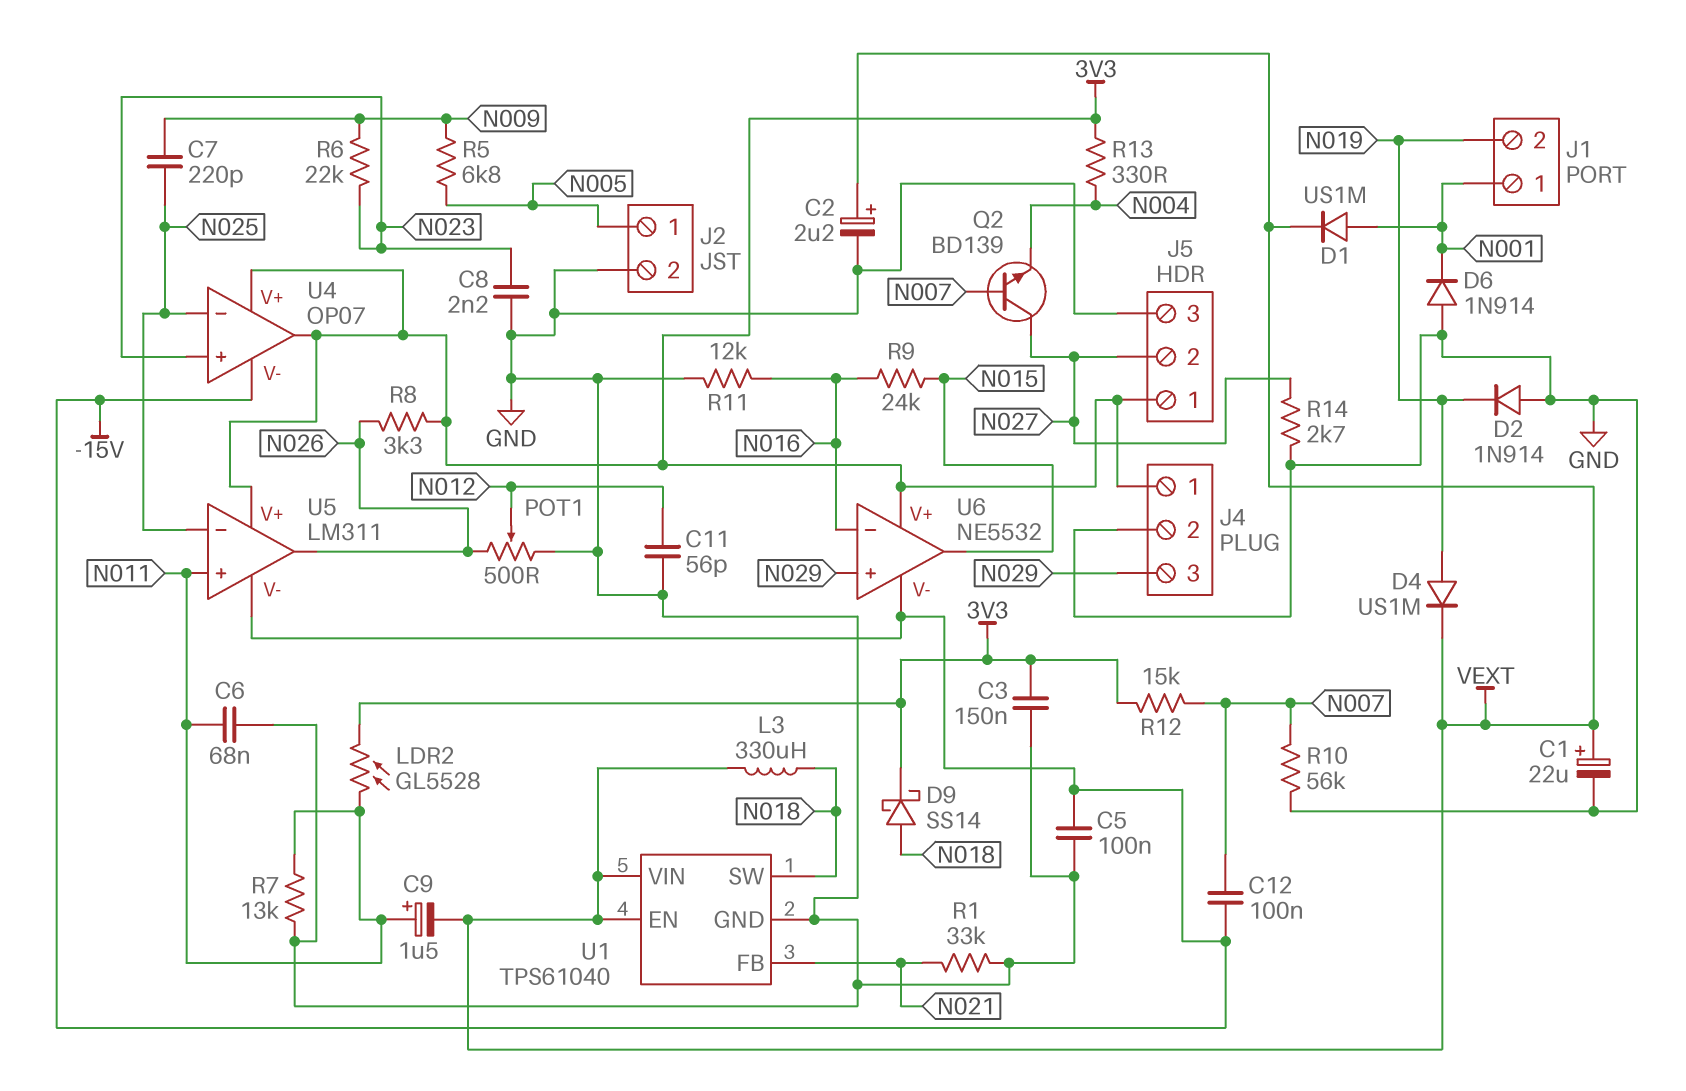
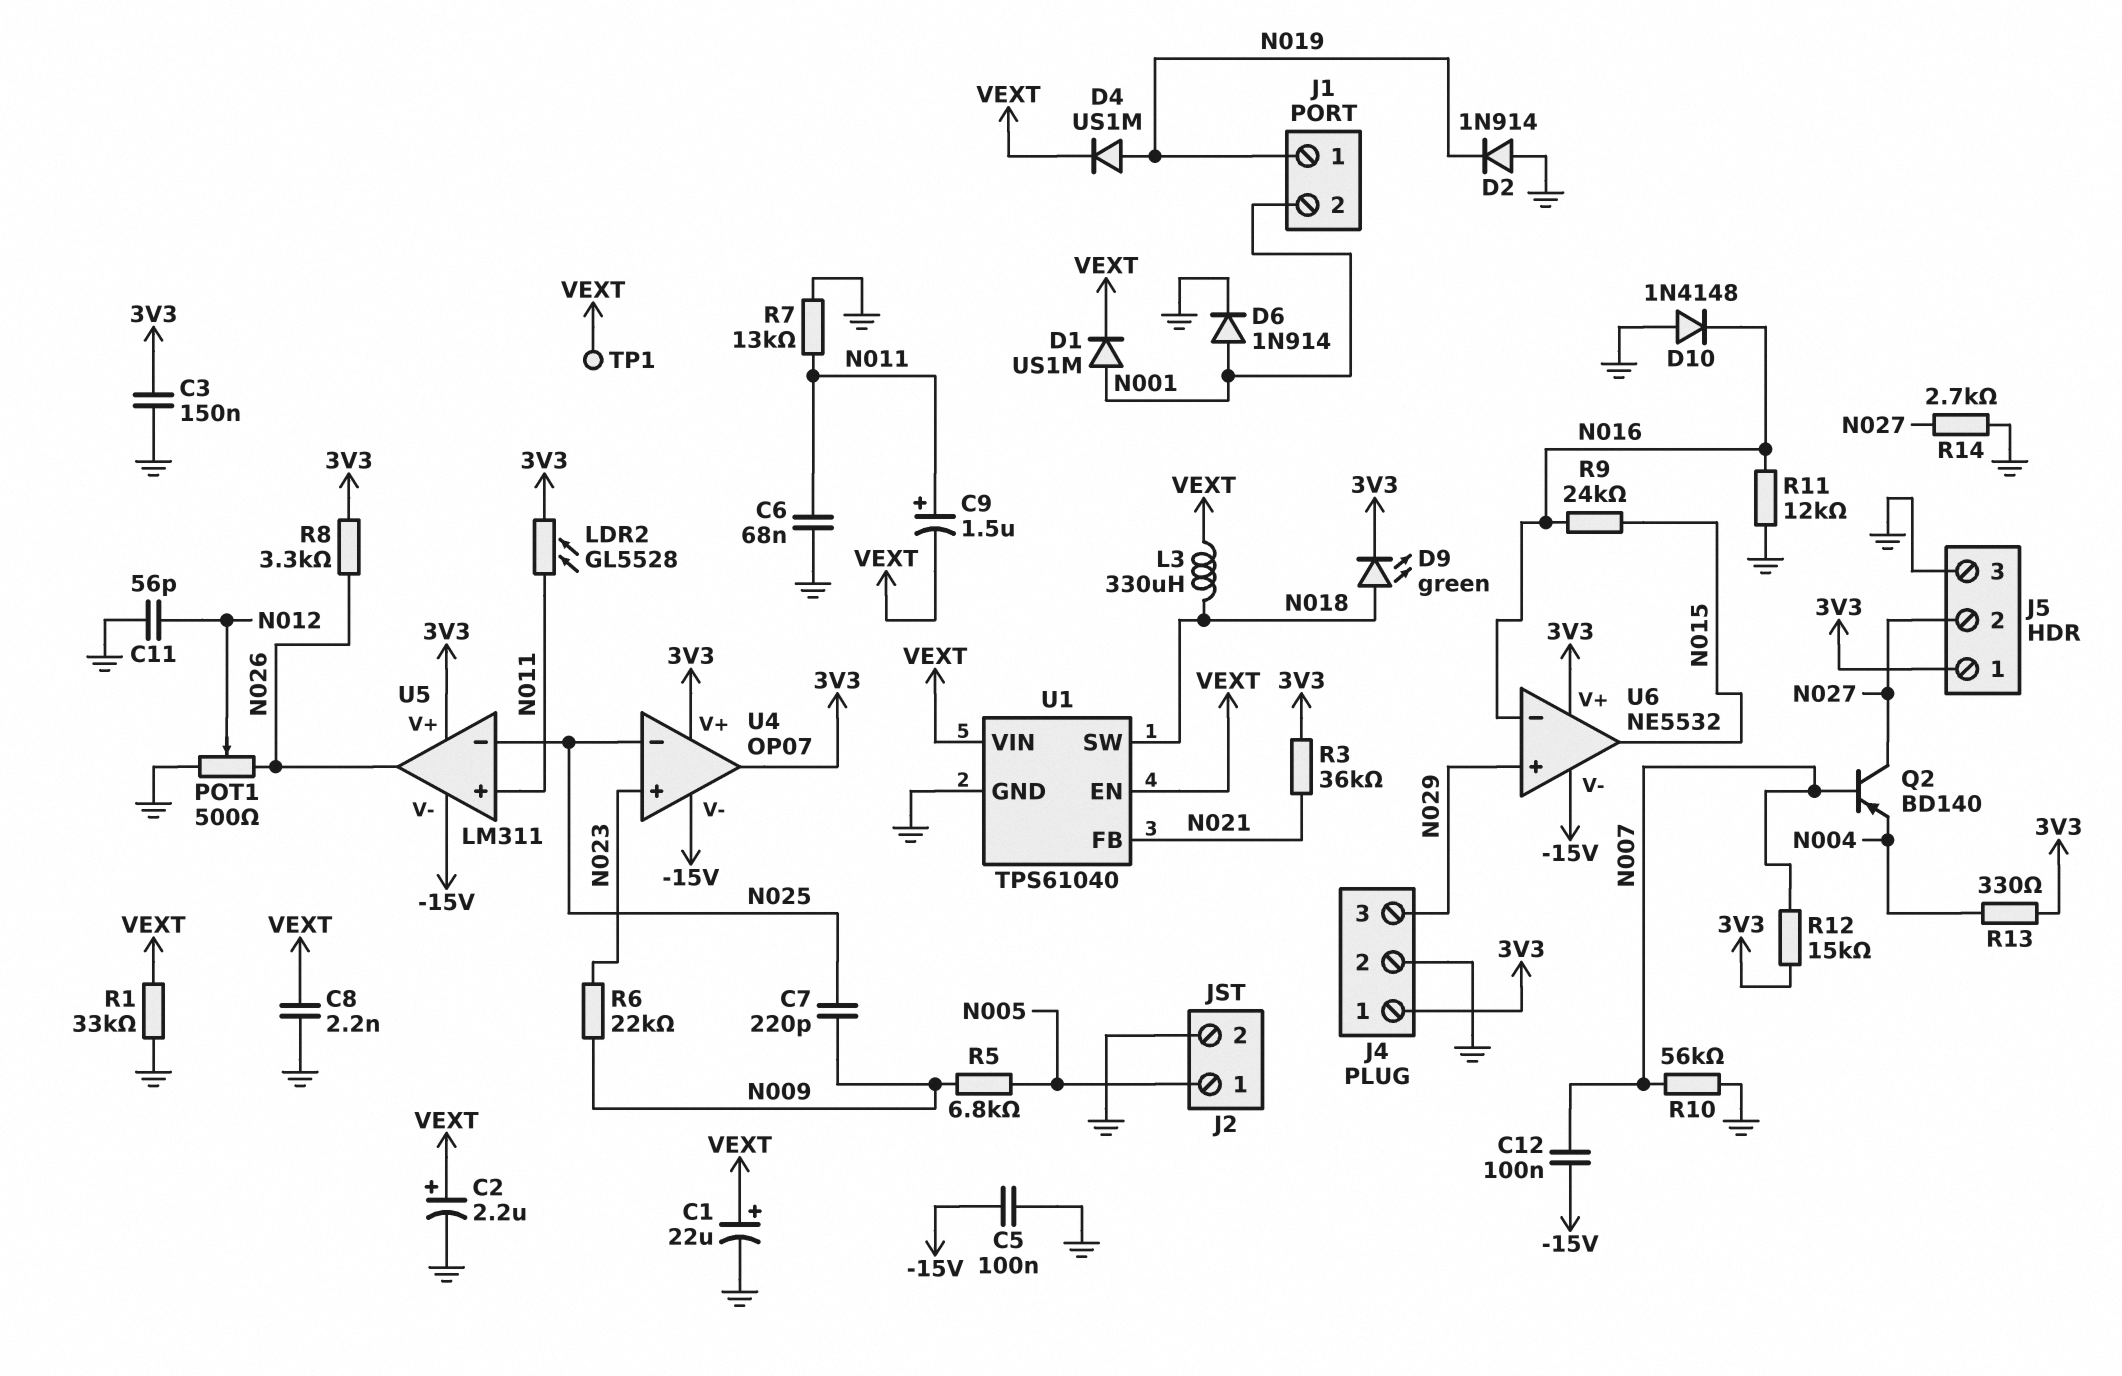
C8: 2.2nF (GND, N023) -> 2.2nF (GND, VEXT)
D6: diode 1N914 (A GND, K N001) -> diode 1N914 (A N001, K GND)
D9: schottky SS14 (A N018, K 3V3) -> LED green (A N018, K 3V3)
D10: none -> diode 1N4148 (A GND, K N016)
J1 pin 1: N001 -> N019
J1 pin 2: N019 -> N001
Q2: NPN BD139 (B N007, C N027, E N004) -> PNP BD140 (B N007, C N027, E N004)
R1: 33k (GND, N021) -> 33k (GND, VEXT)
R3: none -> 36k (3V3, N021)
TP1: none -> test point (VEXT)

